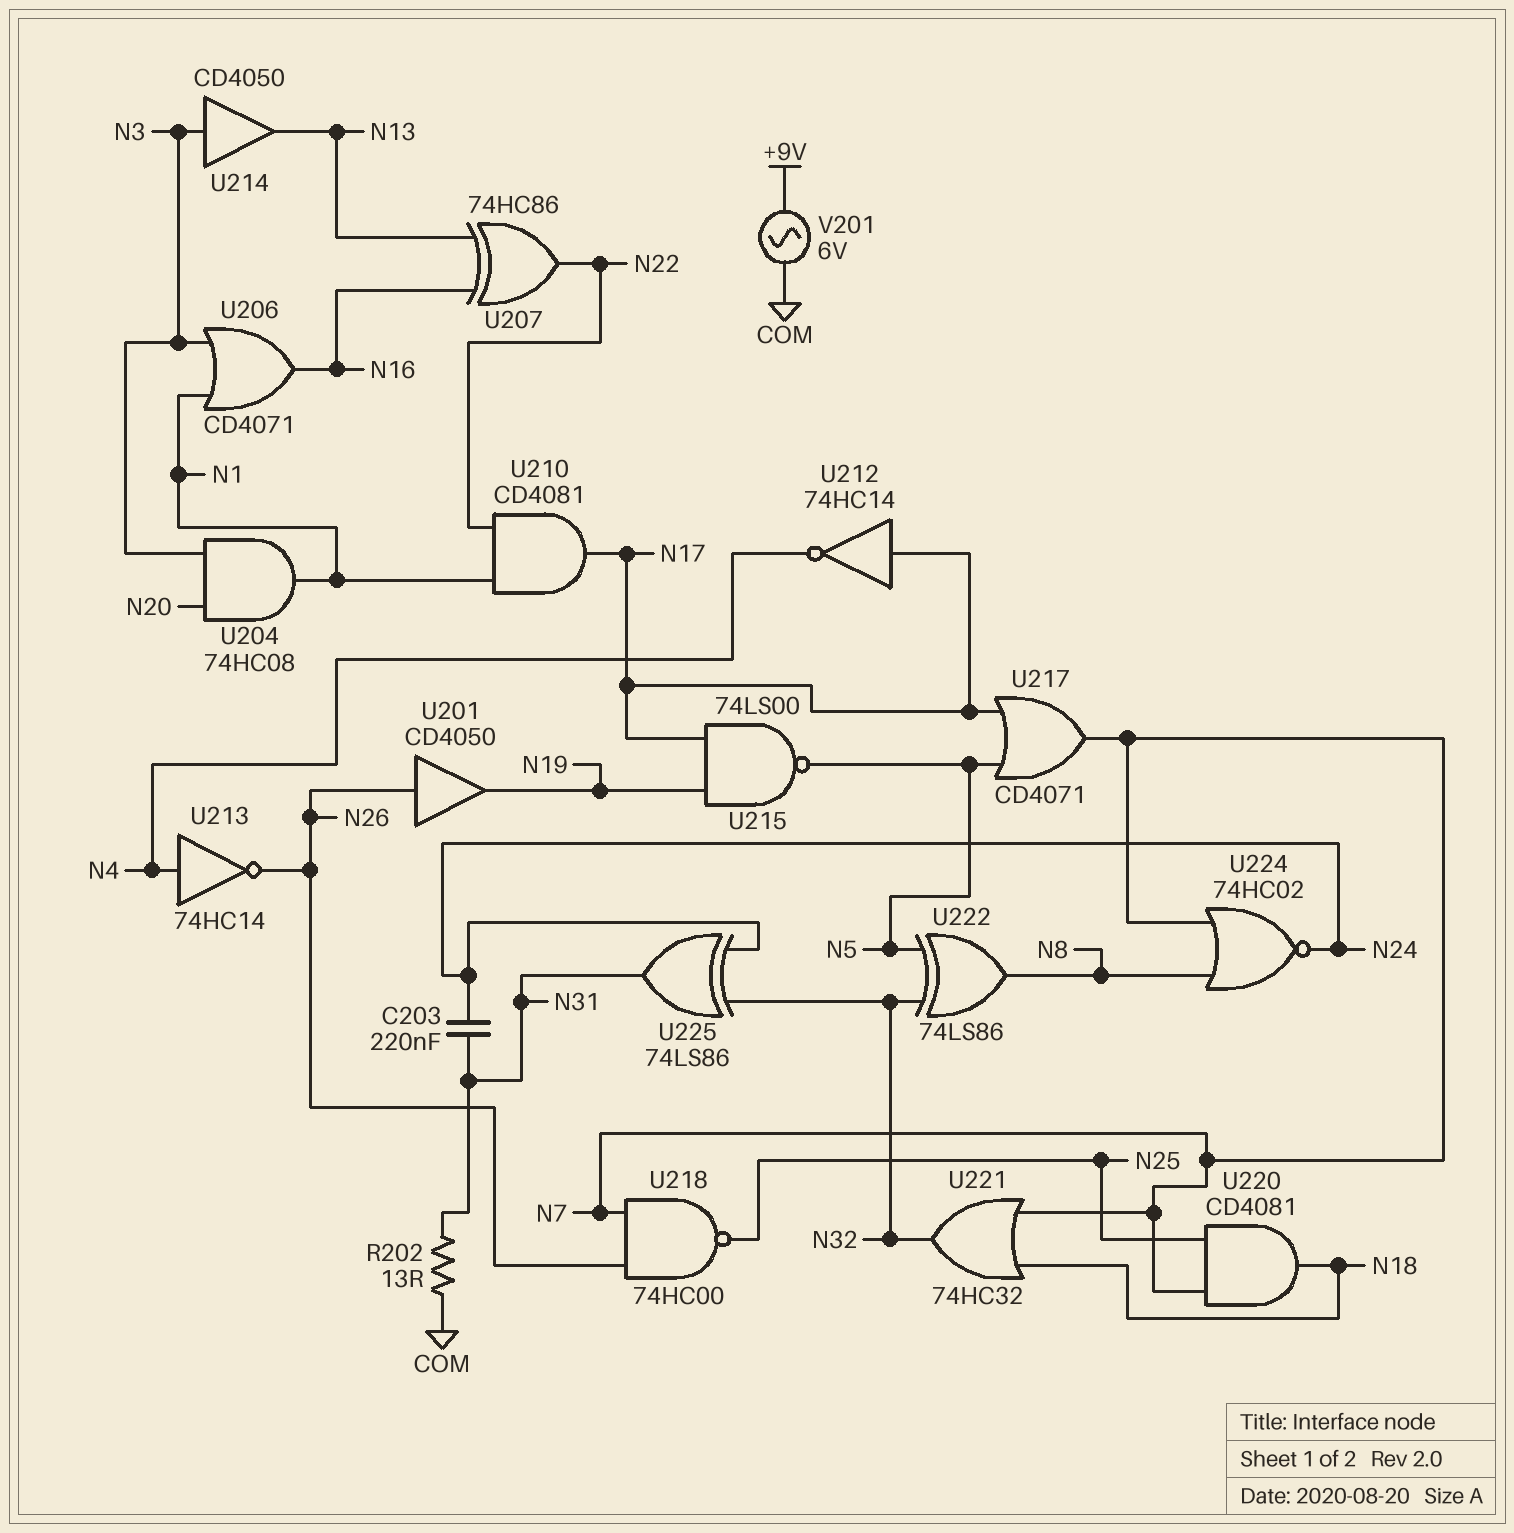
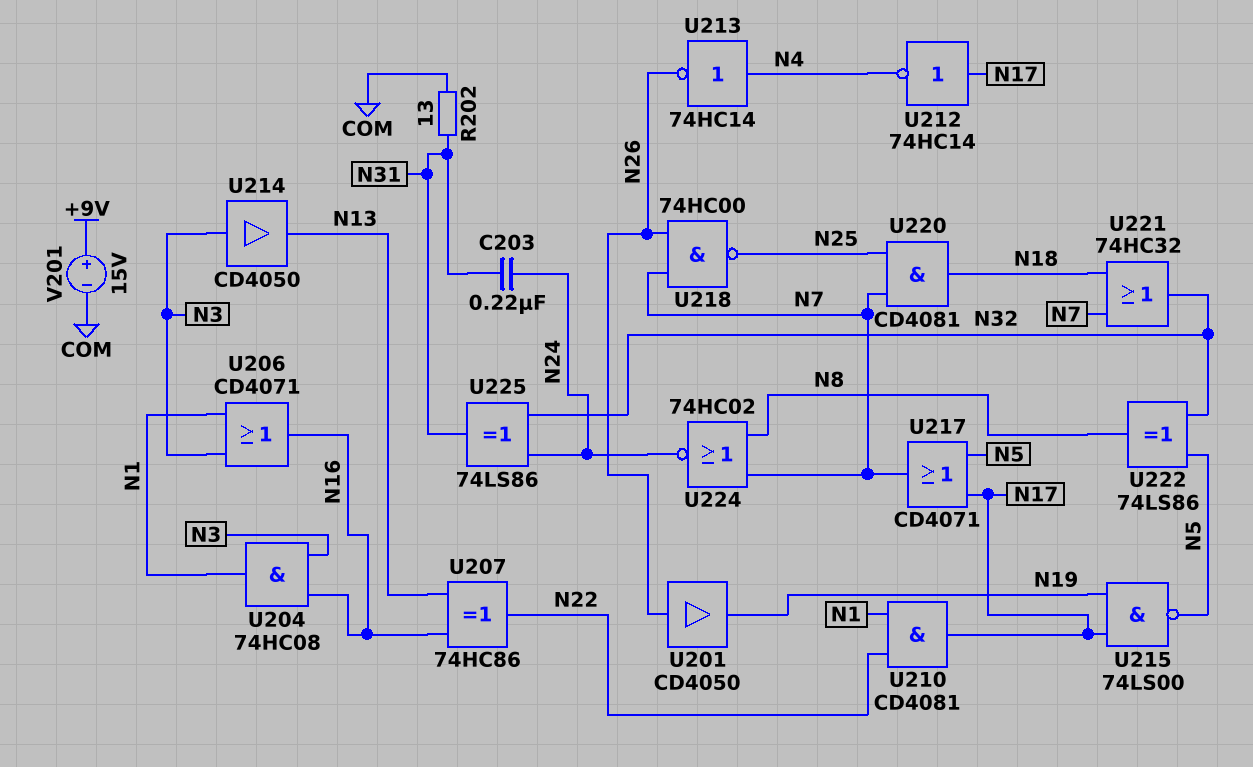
U204: AND 74HC08 (in N3, in N20, out N1) -> AND 74HC08 (in N3, in N16, out N1)
V201: AC 6V (+9V, COM) -> 15V (plus +9V, minus COM)

